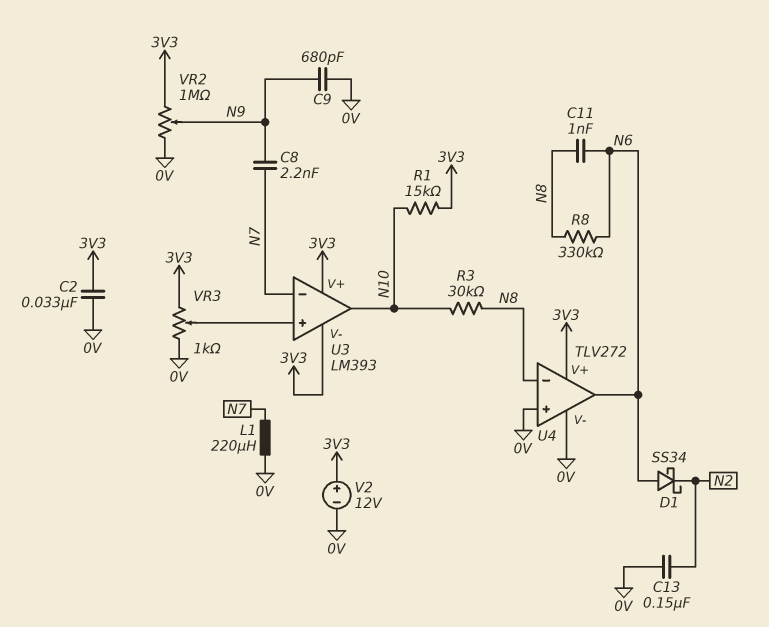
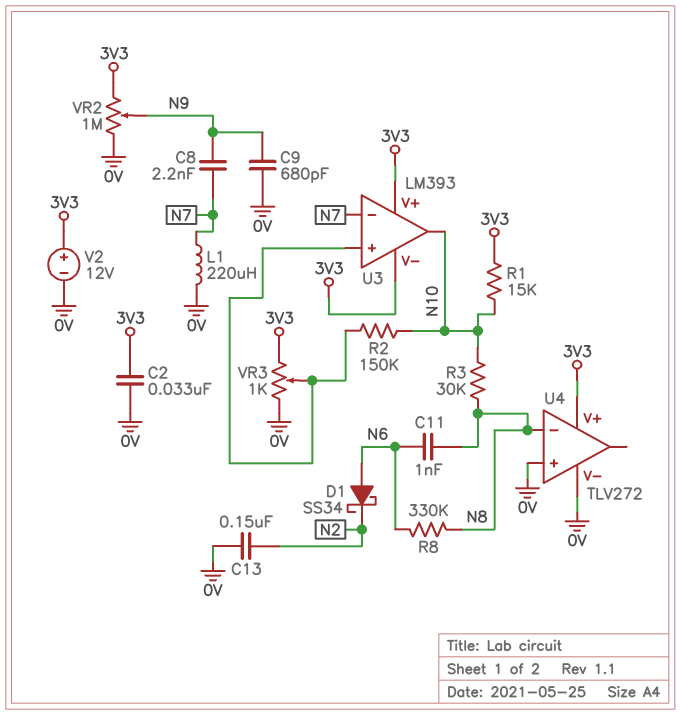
R2: none -> 150k (N10, U3/in+)
U4 pin out: N6 -> none

